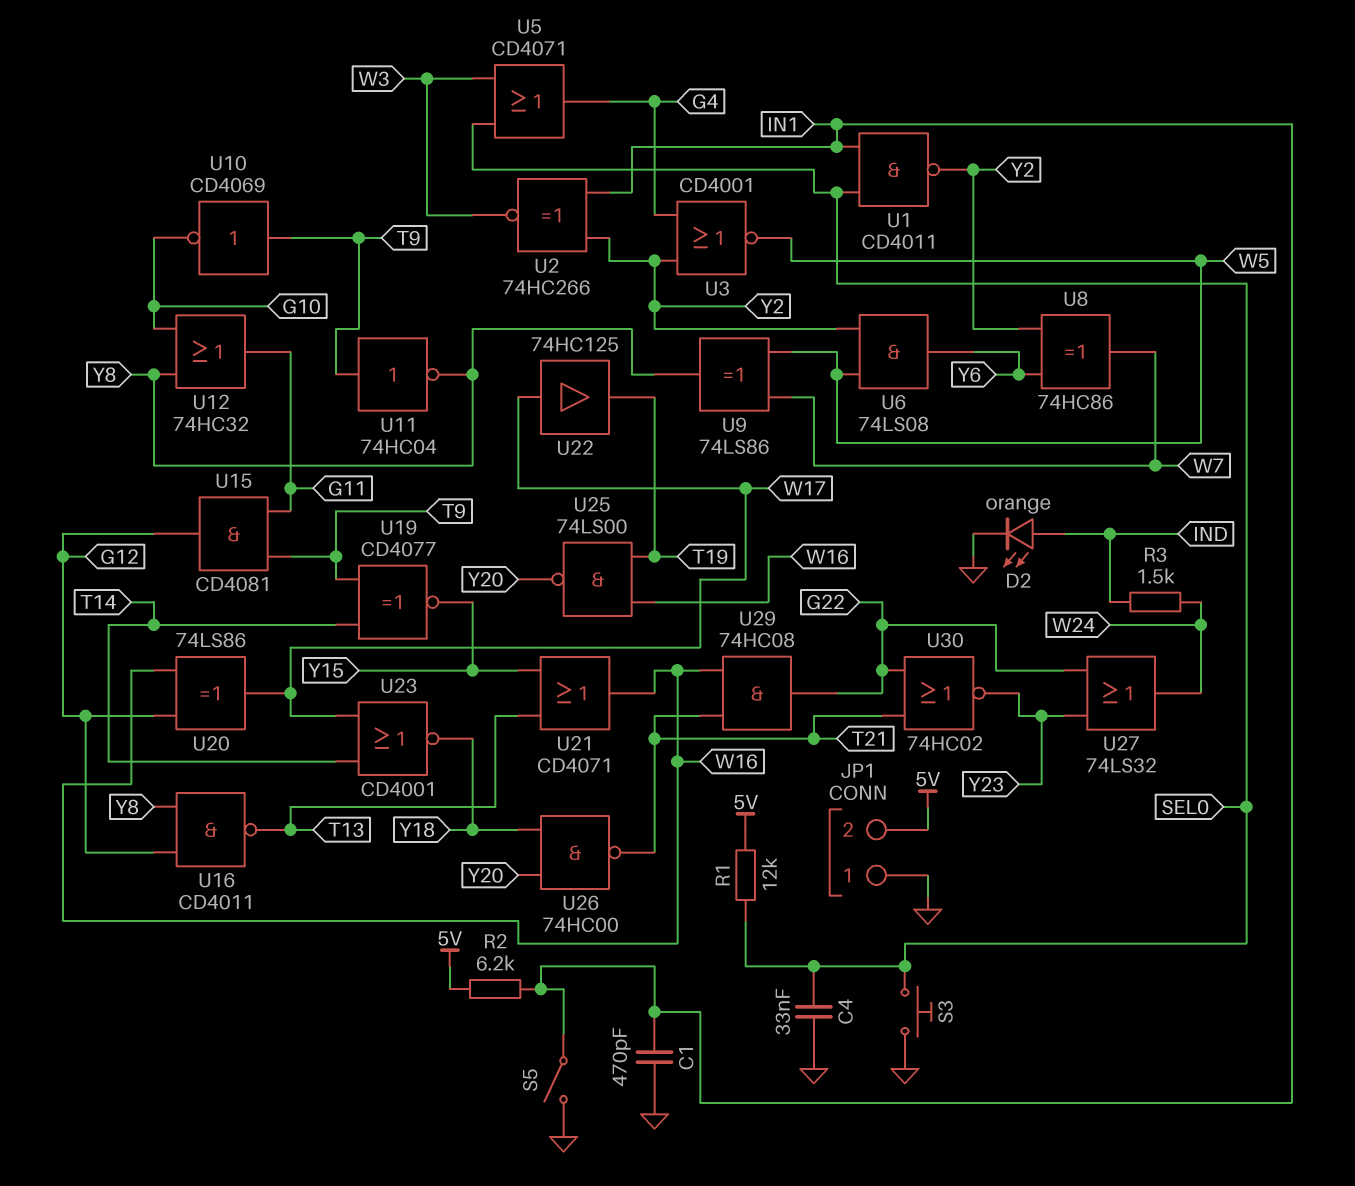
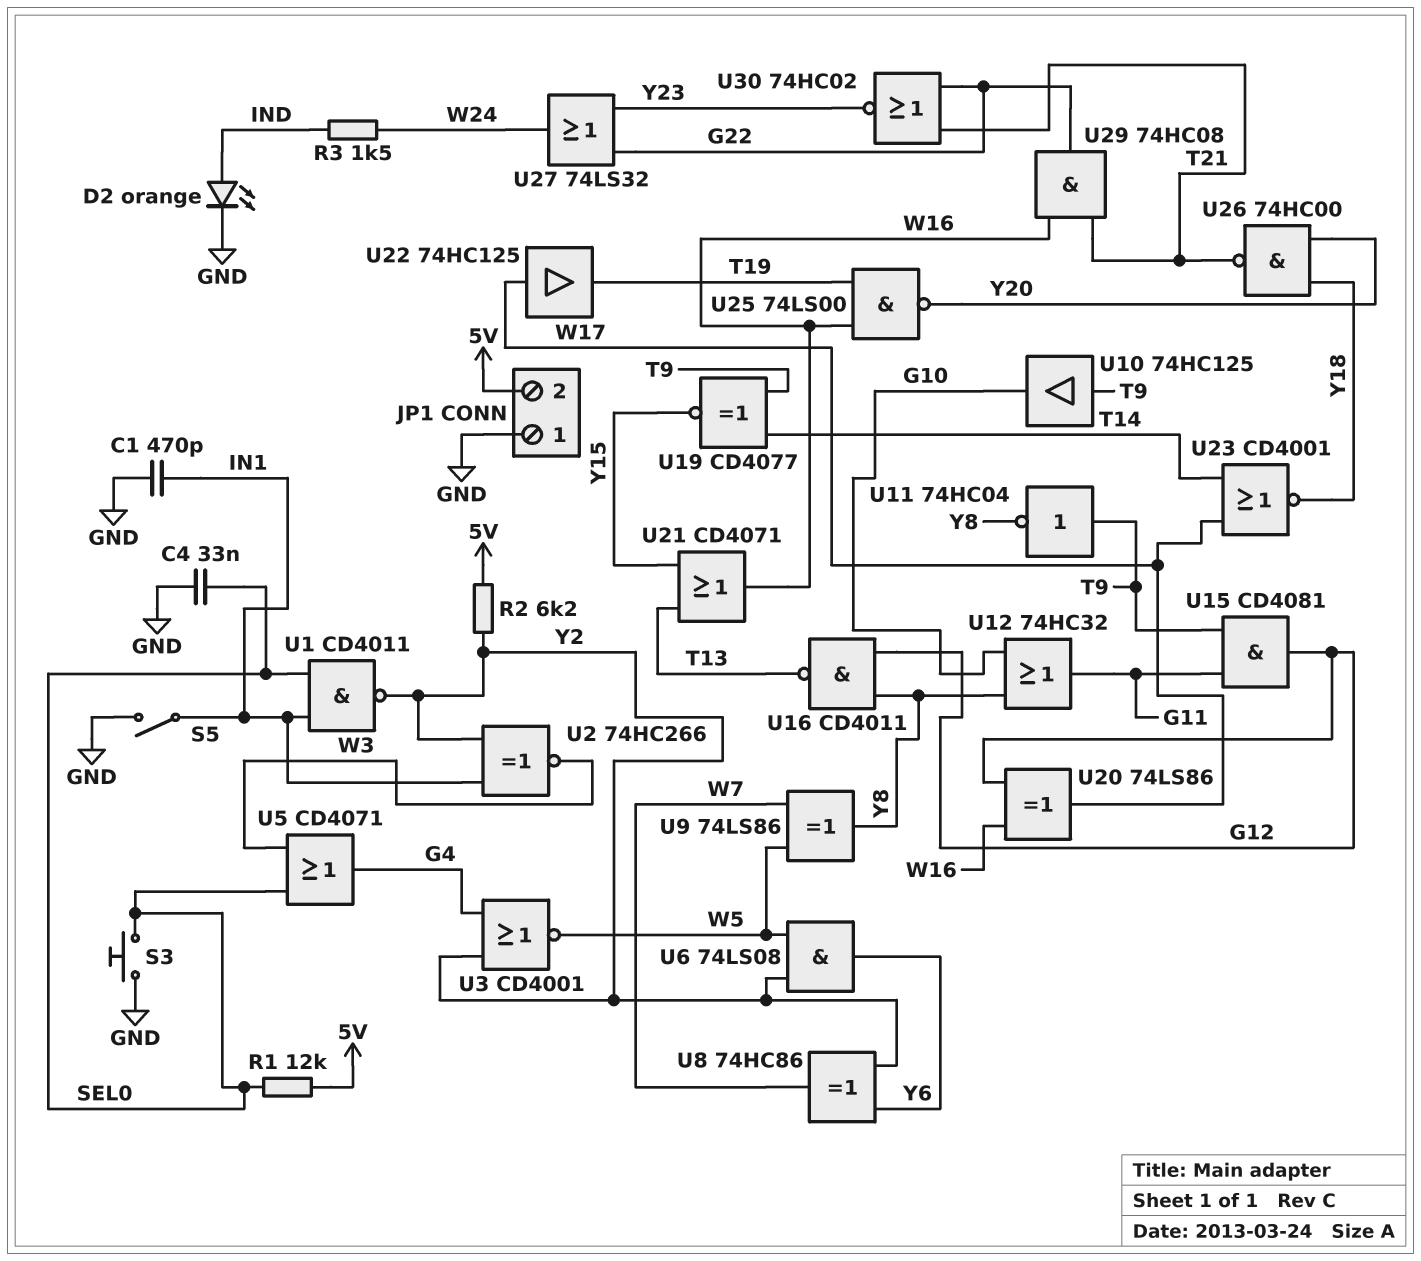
R2: 6.2k (5V, IN1) -> 6.2k (5V, Y2)
U10: NOT CD4069 (in T9, out G10) -> buffer 74HC125 (in T9, out G10)

